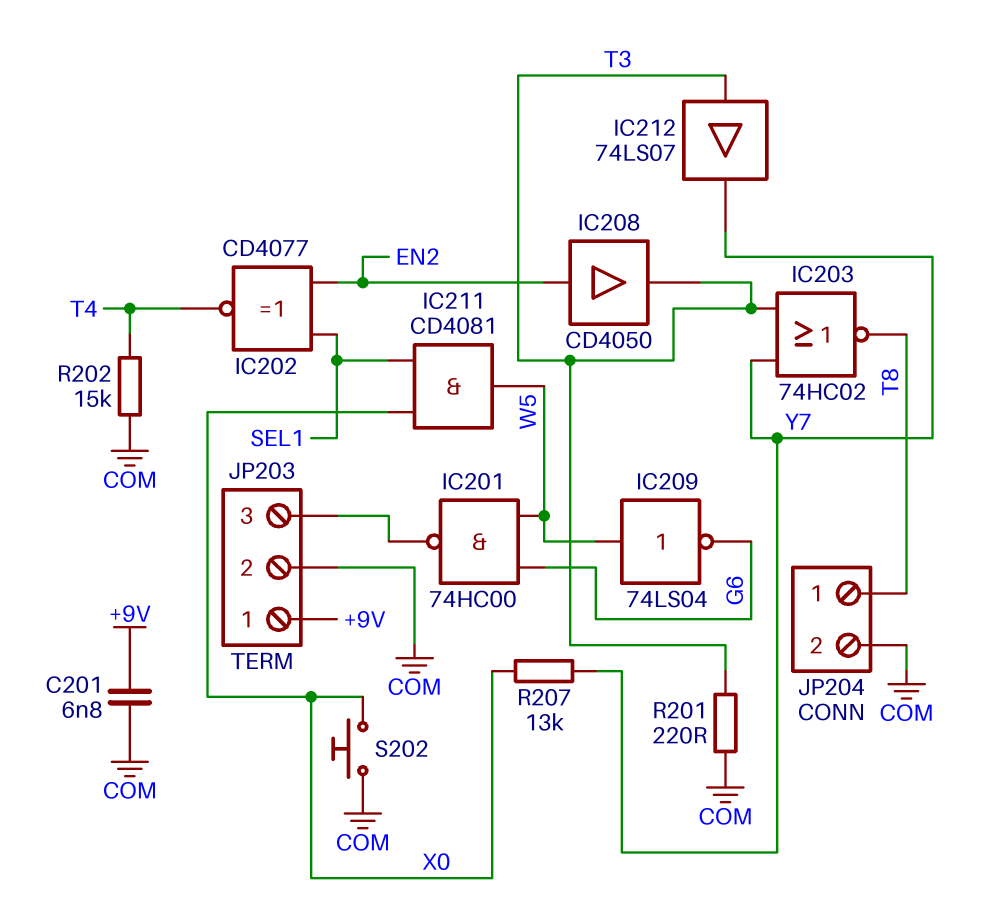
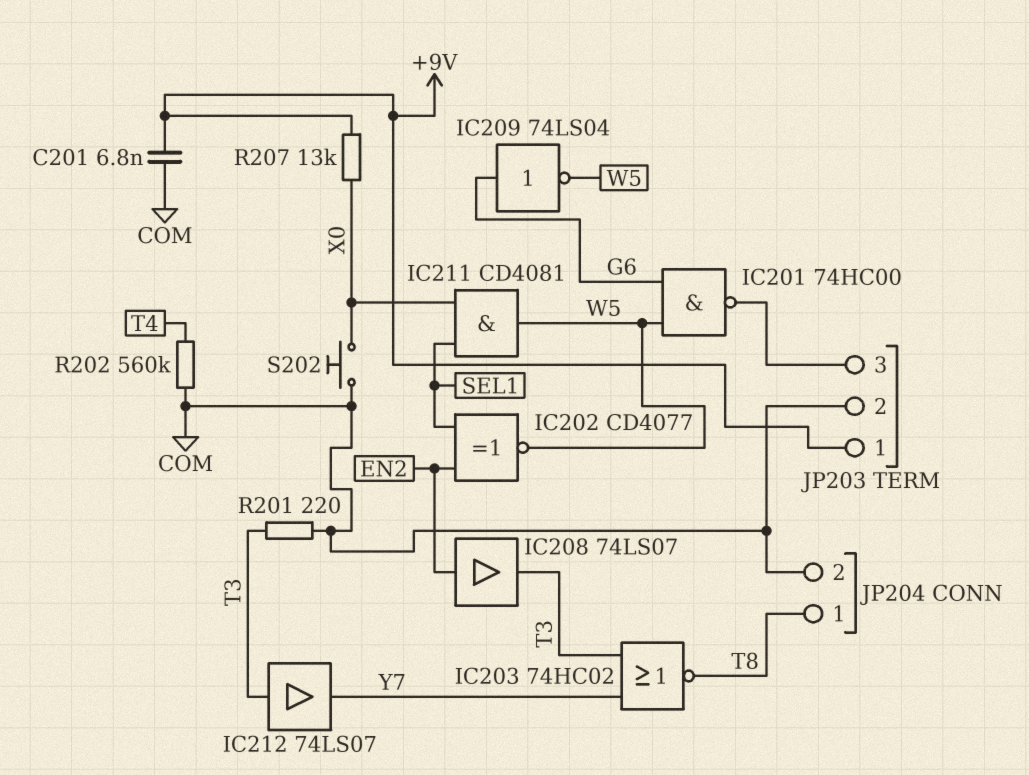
IC202: XNOR CD4077 (in EN2, in SEL1, out T4) -> XNOR CD4077 (in EN2, in SEL1, out W5)
IC208: buffer CD4050 (in EN2, out T3) -> buffer 74LS07 (in EN2, out T3)
IC209: NOT 74LS04 (in W5, out G6) -> NOT 74LS04 (in G6, out W5)
R202: 15k (COM, T4) -> 560k (COM, T4)
R207: 13k (X0, Y7) -> 13k (+9V, X0)

